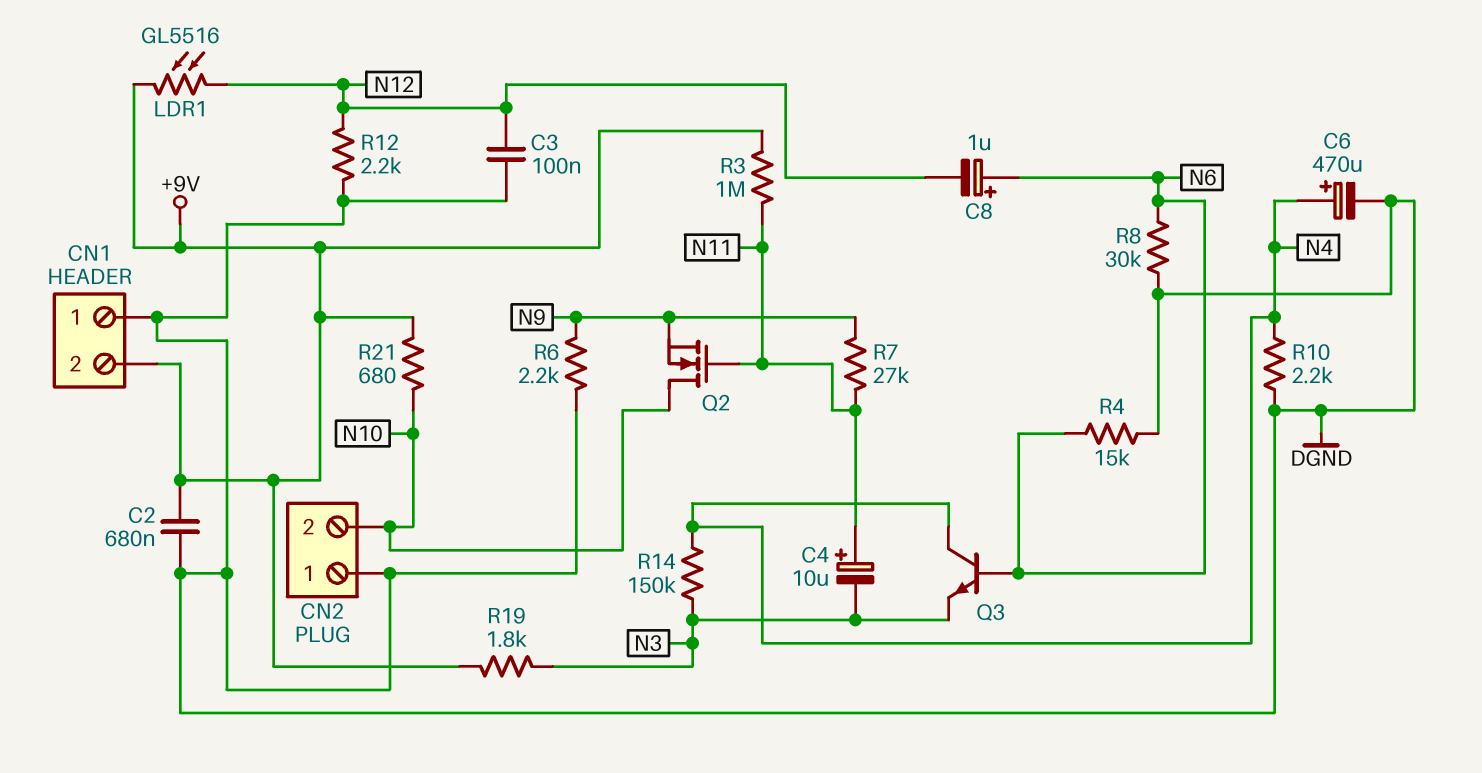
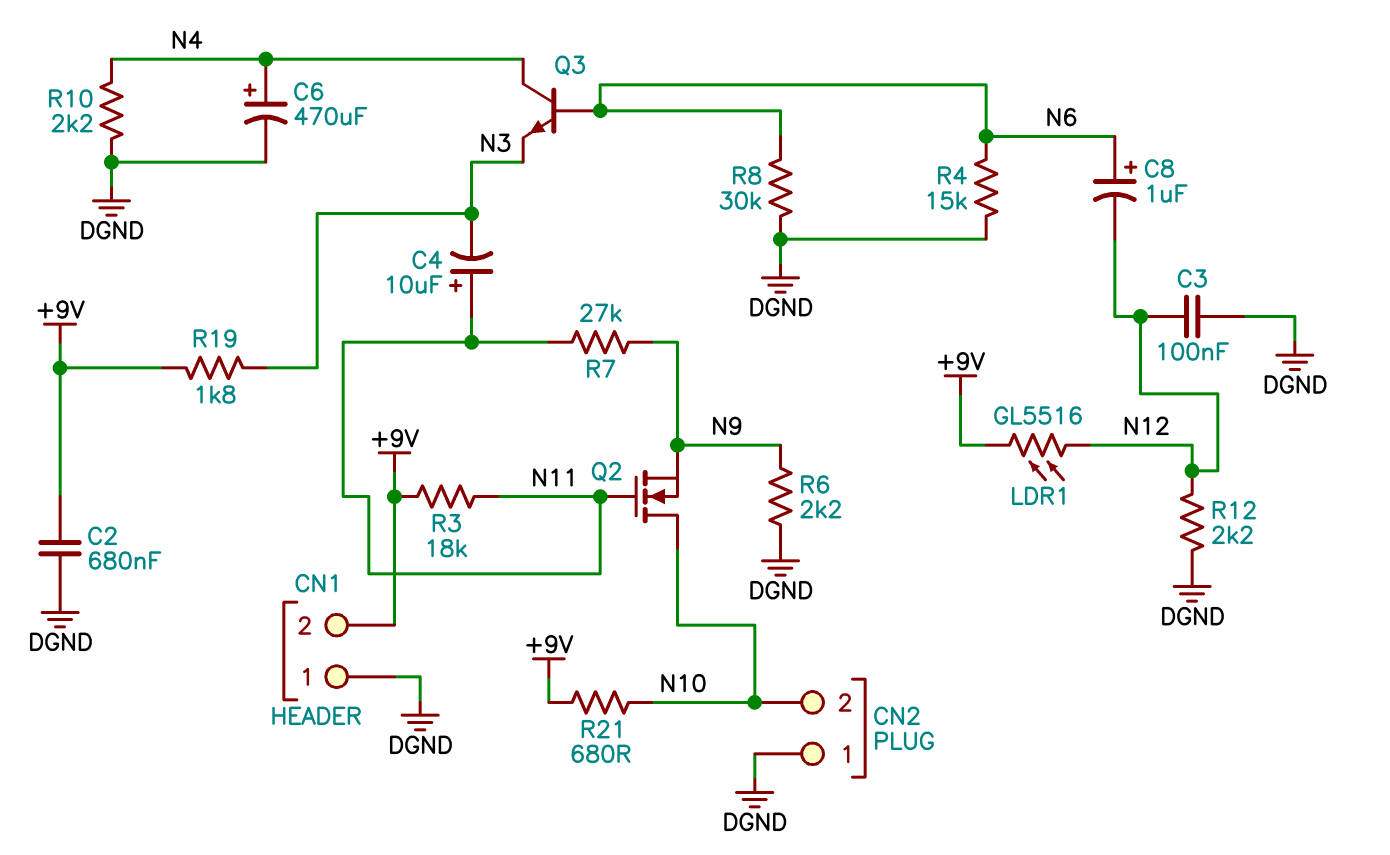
R3: 1M (+9V, N11) -> 18k (+9V, N11)
R14: 150k (N3, N4) -> none

